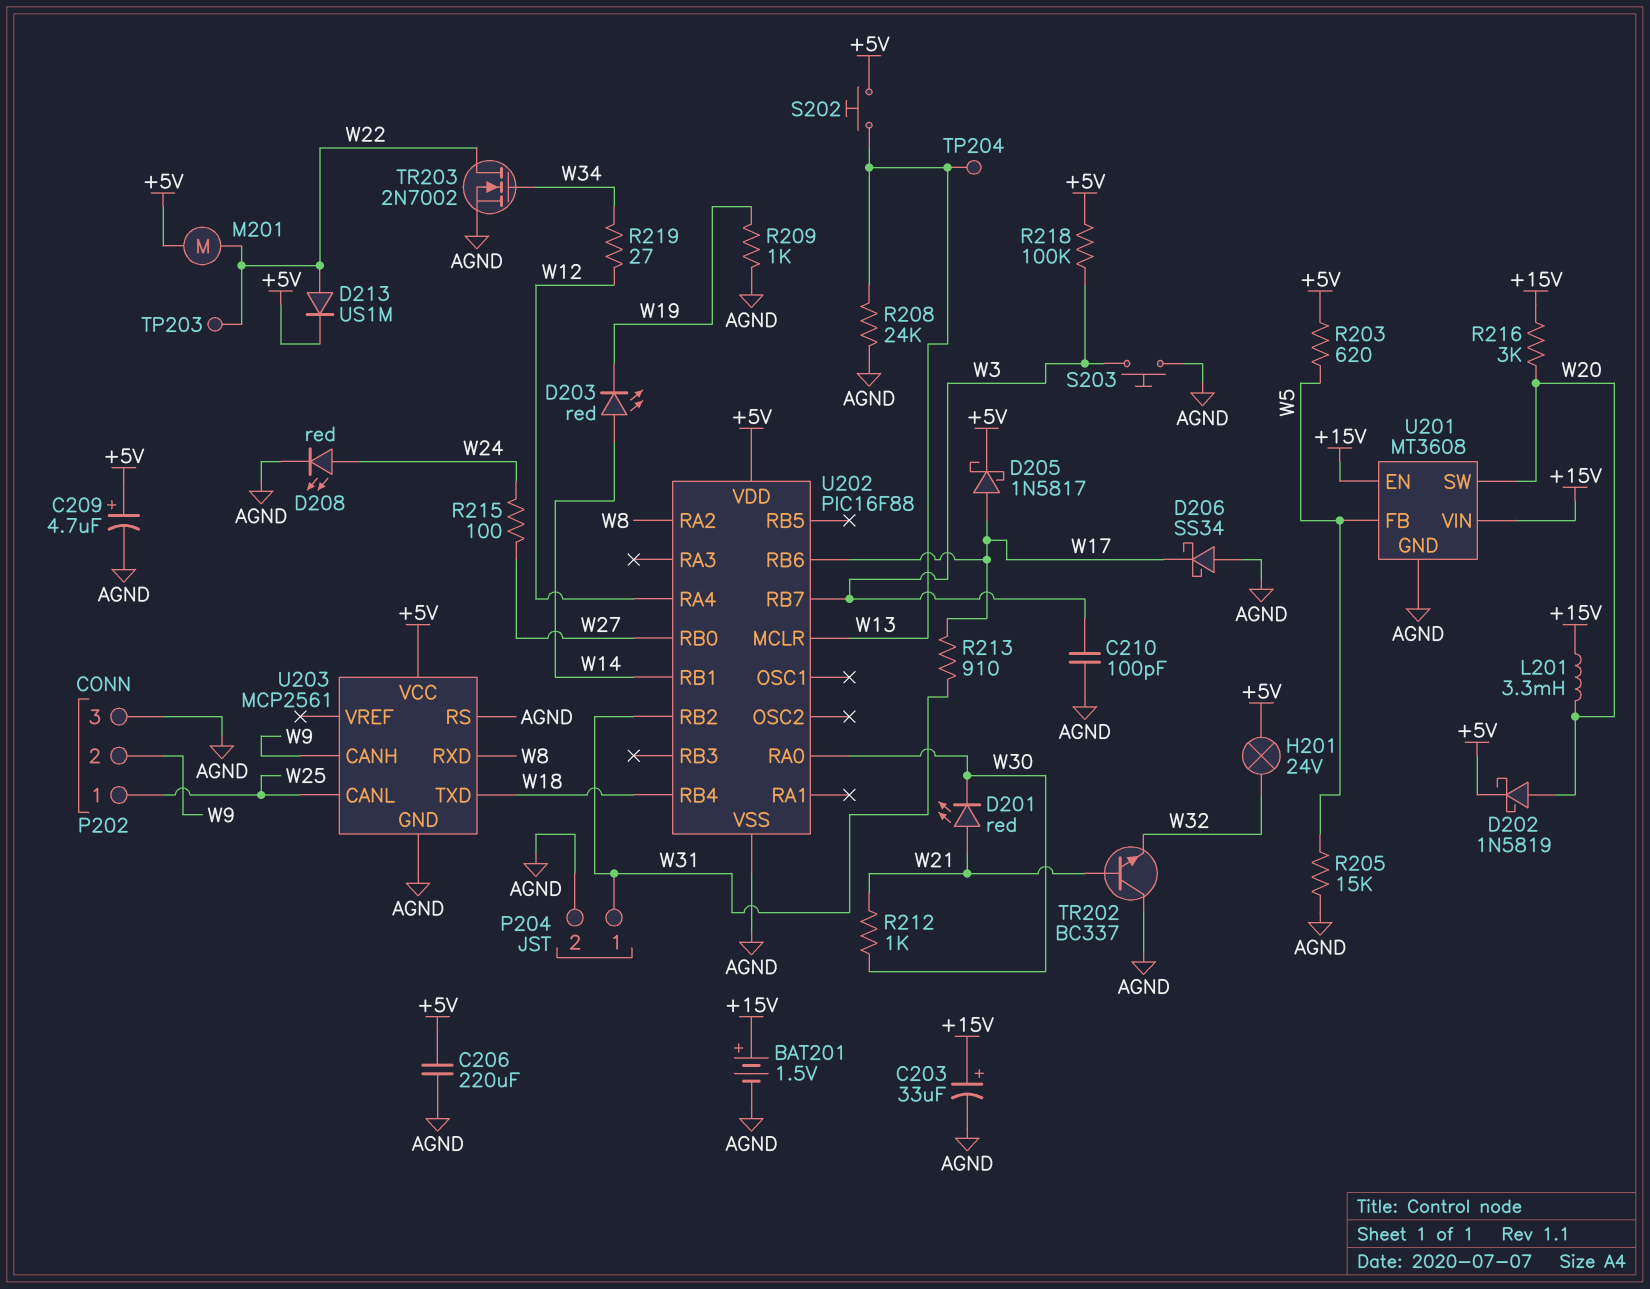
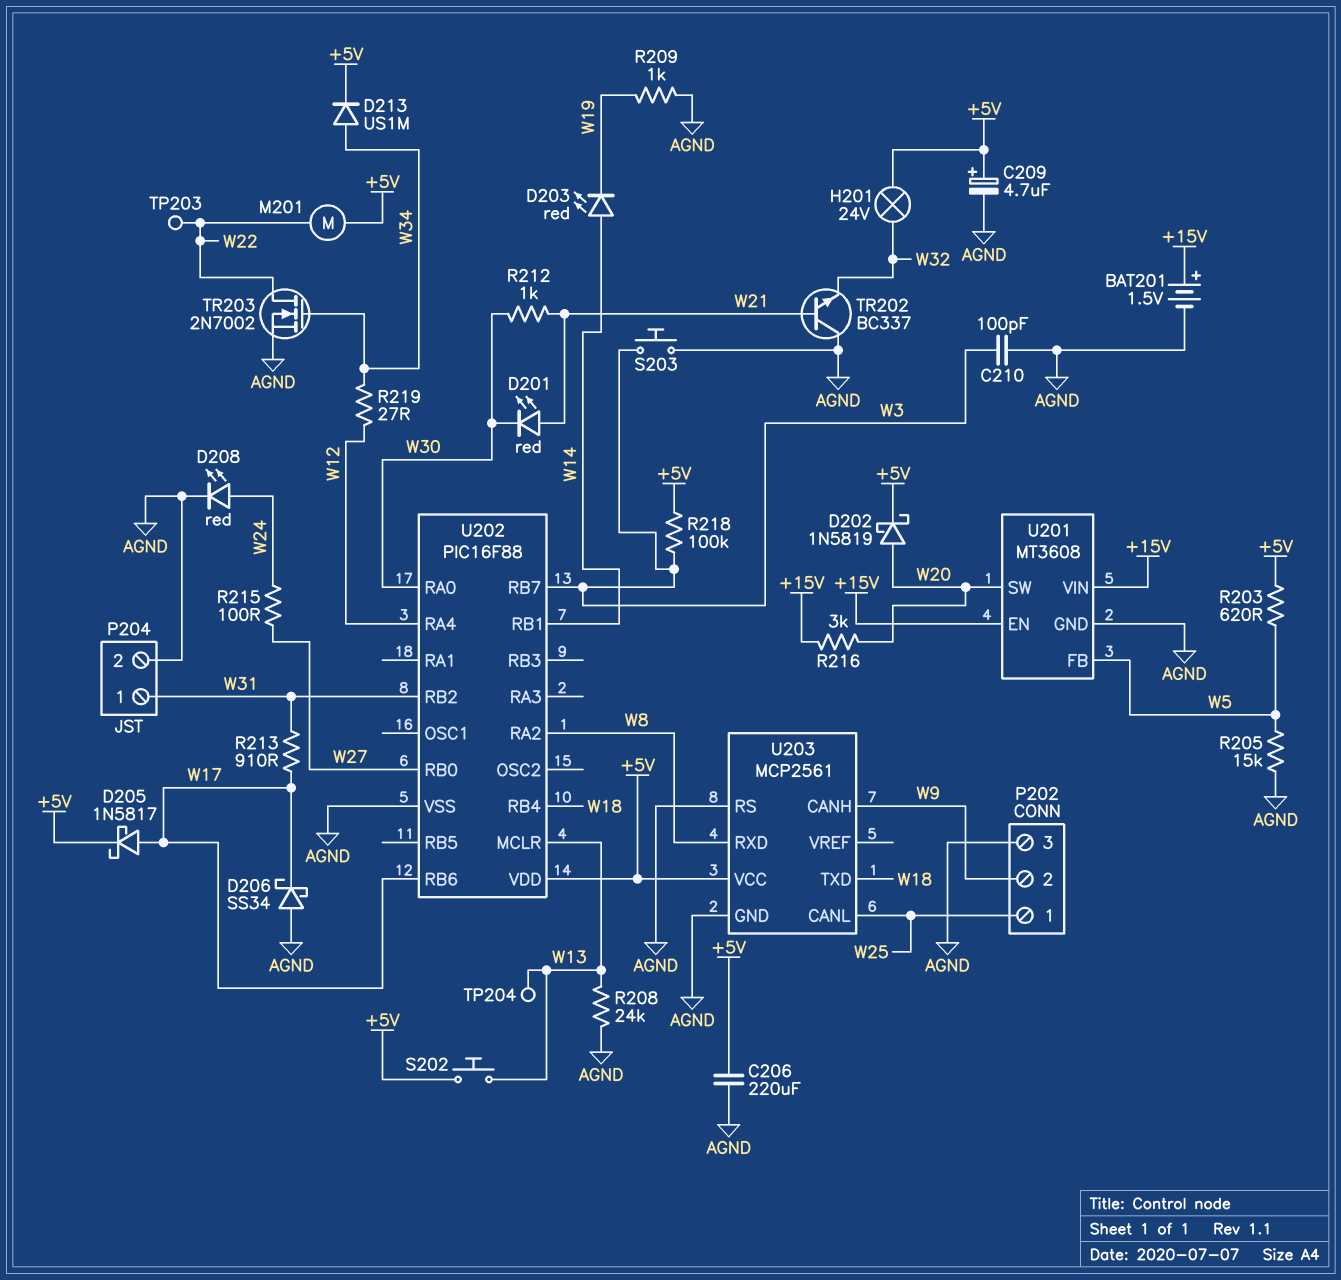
C203: 33uF (plus +15V, minus AGND) -> none
D213: diode US1M (A W22, K +5V) -> diode US1M (A W34, K +5V)
L201: 3.3mH (+15V, W20) -> none

